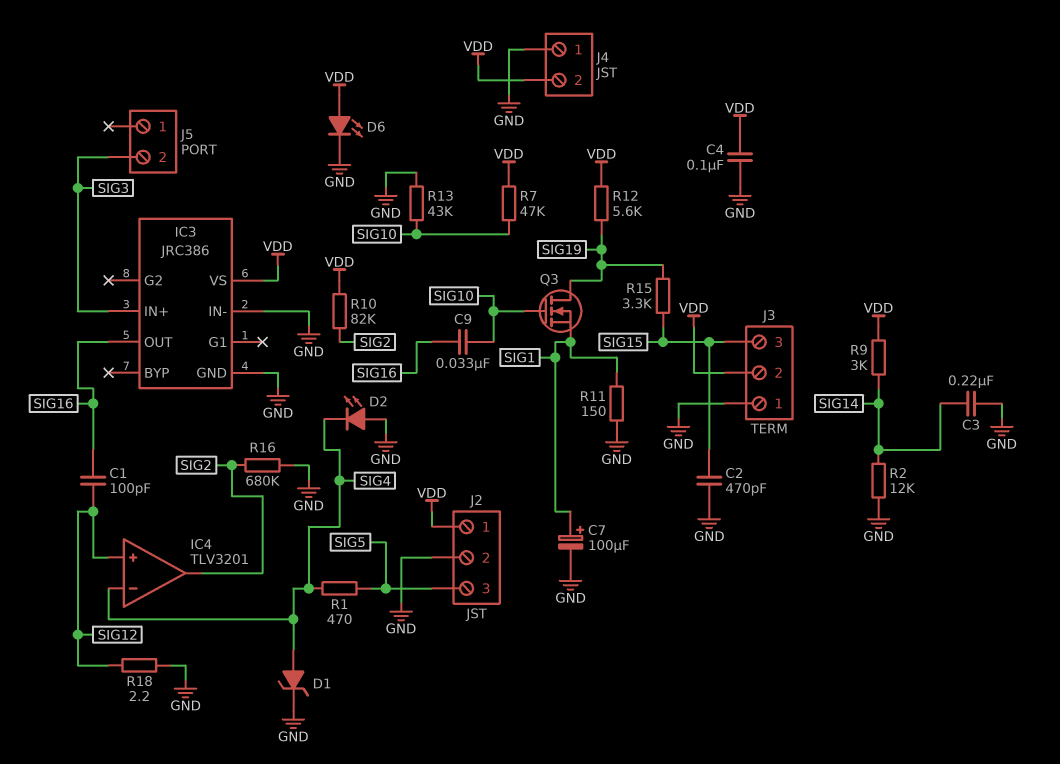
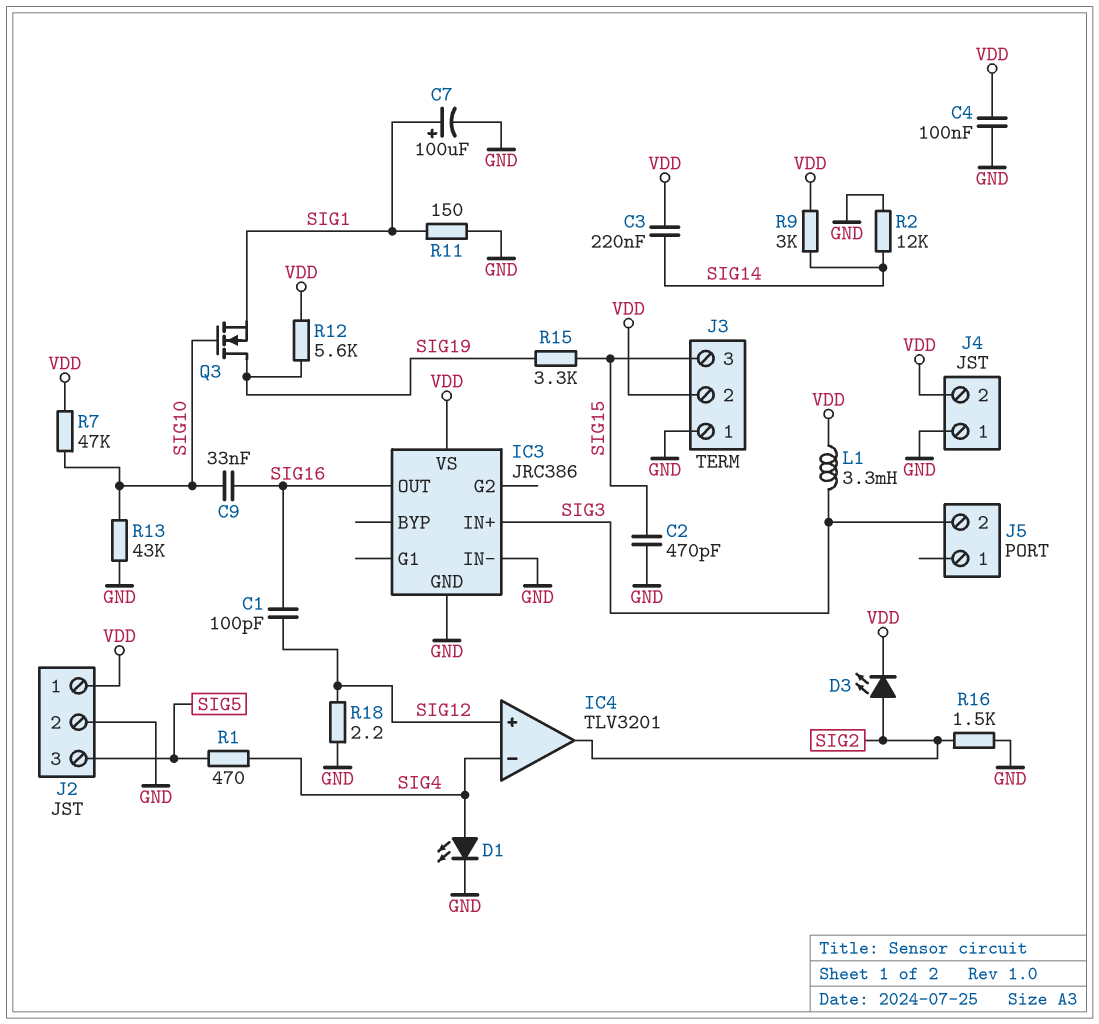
C3: 220nF (GND, SIG14) -> 220nF (SIG14, VDD)
D1: zener (A SIG4, K GND) -> LED (A SIG4, K GND)
D2: LED (A GND, K SIG4) -> none
D3: none -> LED (A SIG2, K VDD)
D6: LED (A VDD, K GND) -> none
L1: none -> 3.3mH (SIG3, VDD)
R10: 82k (SIG2, VDD) -> none
R16: 680k (GND, SIG2) -> 1.5k (GND, SIG2)

